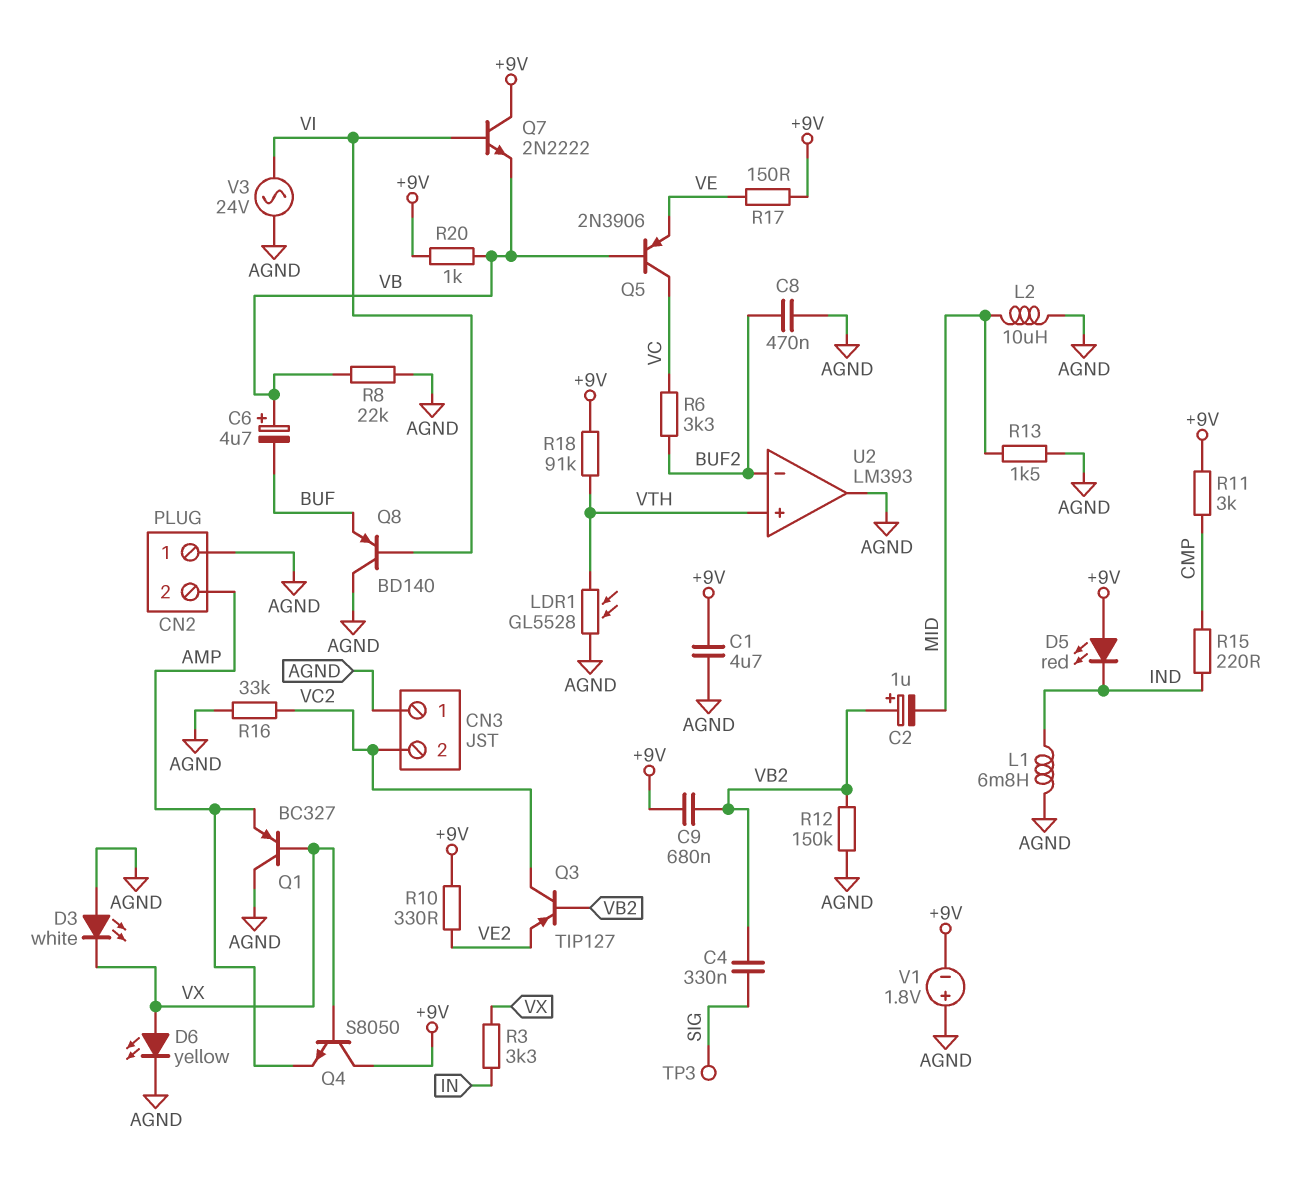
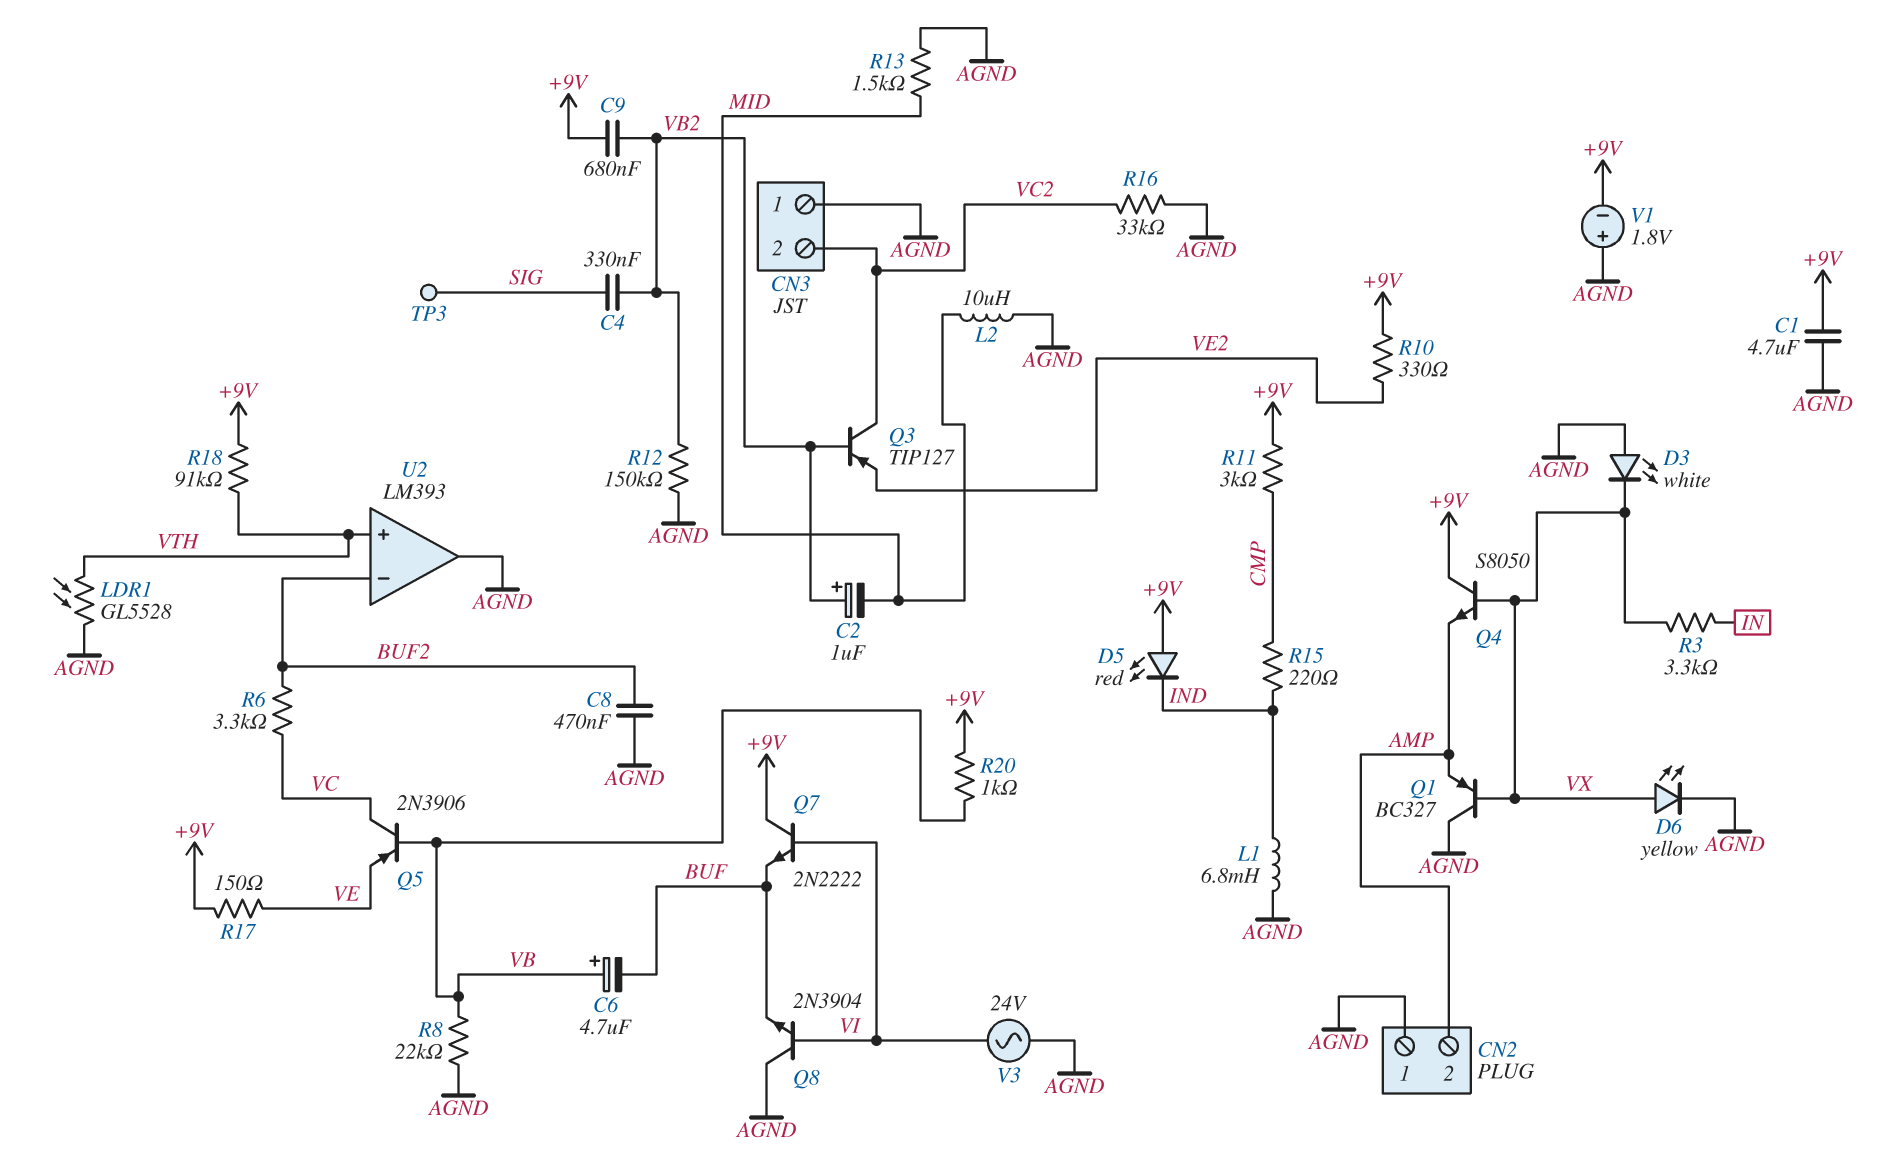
Q7: NPN 2N2222 (B VI, C +9V, E VB) -> NPN 2N2222 (B VI, C +9V, E BUF)
Q8: PNP BD140 (B VI, C AGND, E BUF) -> NPN 2N3904 (B VI, C AGND, E BUF)

